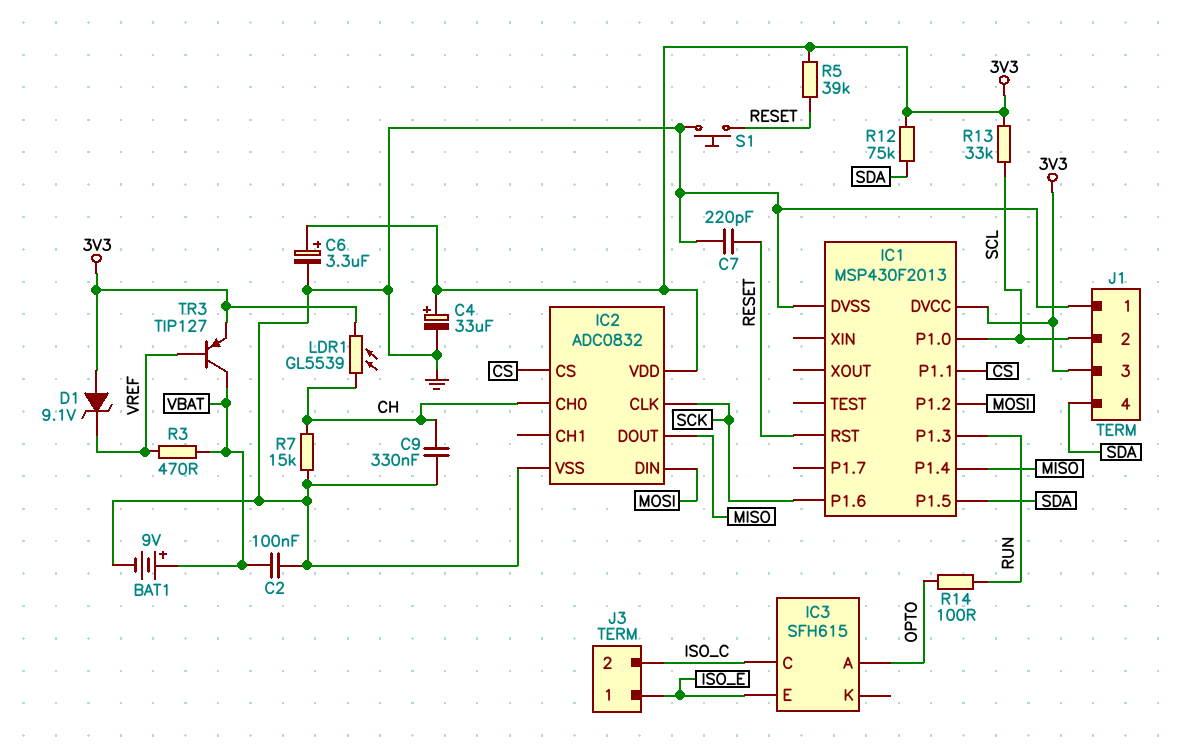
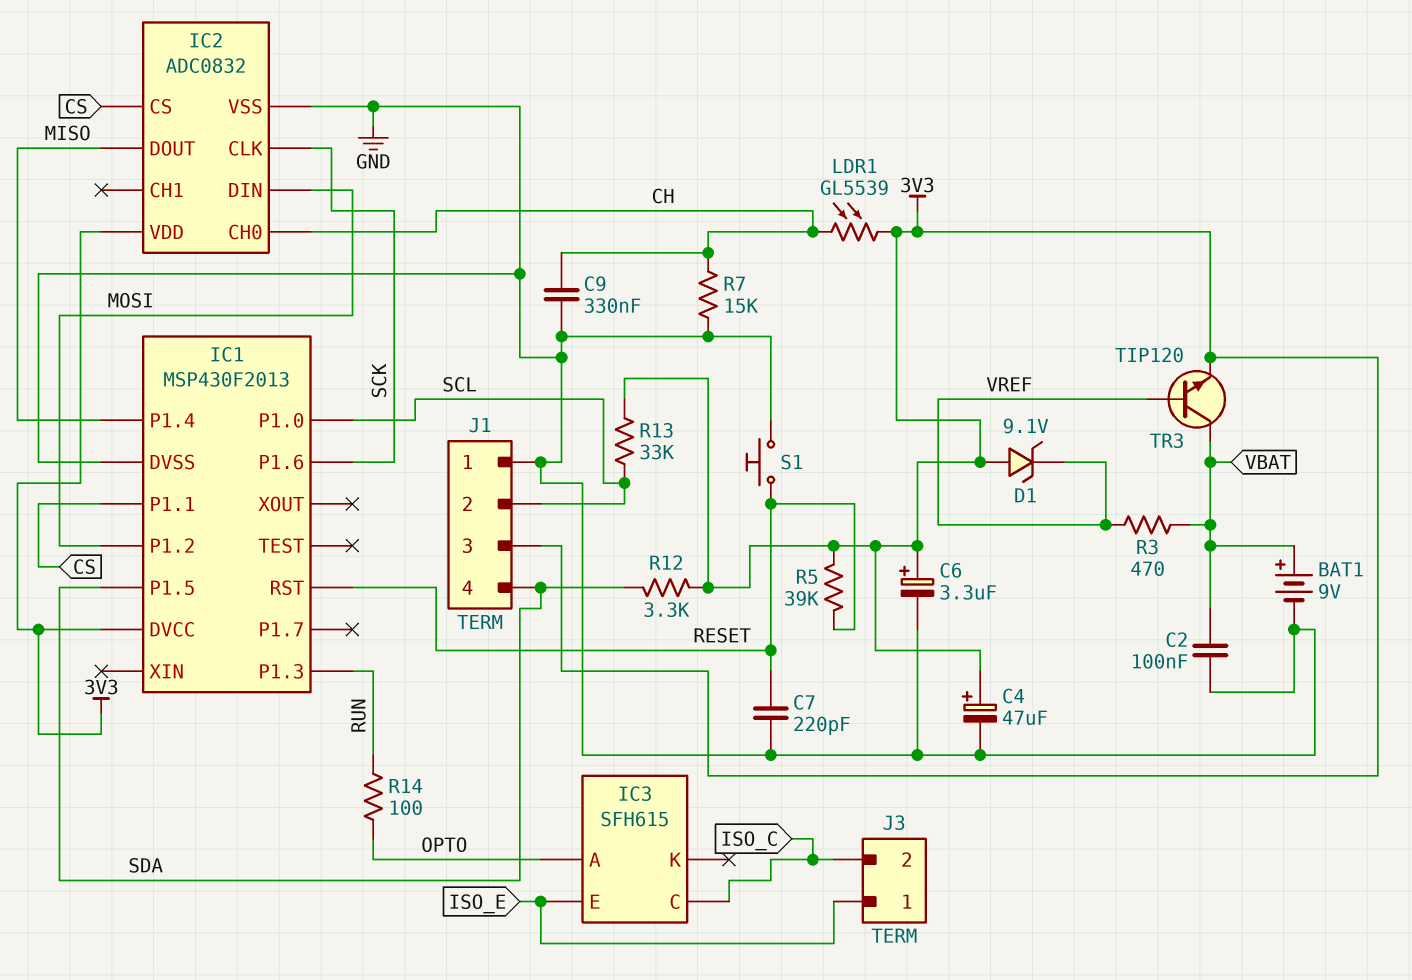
C4: 33uF (plus 3V3, minus GND) -> 47uF (plus 3V3, minus GND)
R12: 75k (3V3, SDA) -> 3.3k (3V3, SDA)
TR3: PNP TIP127 (B VREF, C VBAT, E 3V3) -> NPN TIP120 (B VREF, C VBAT, E 3V3)

